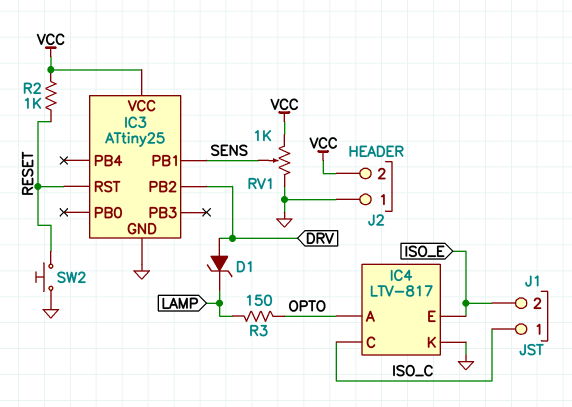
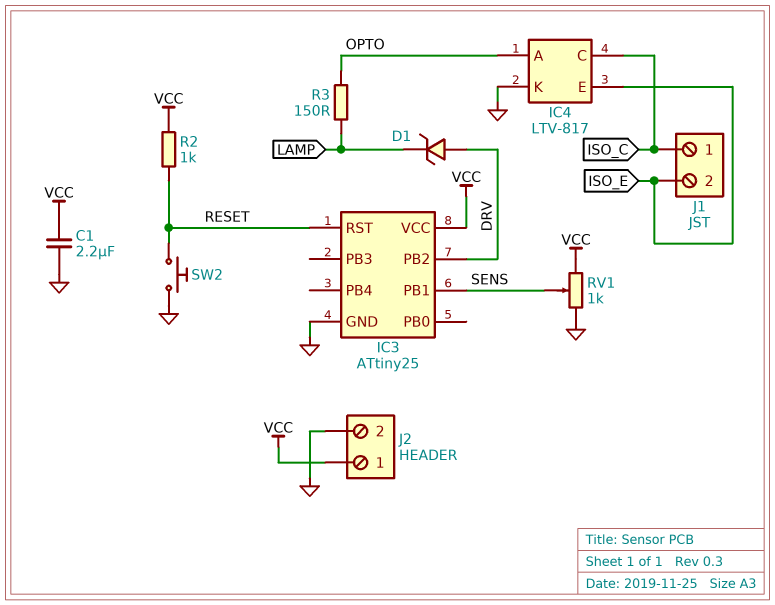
C1: none -> 2.2uF (GND, VCC)
J2 pin 1: GND -> VCC
J2 pin 2: VCC -> GND

